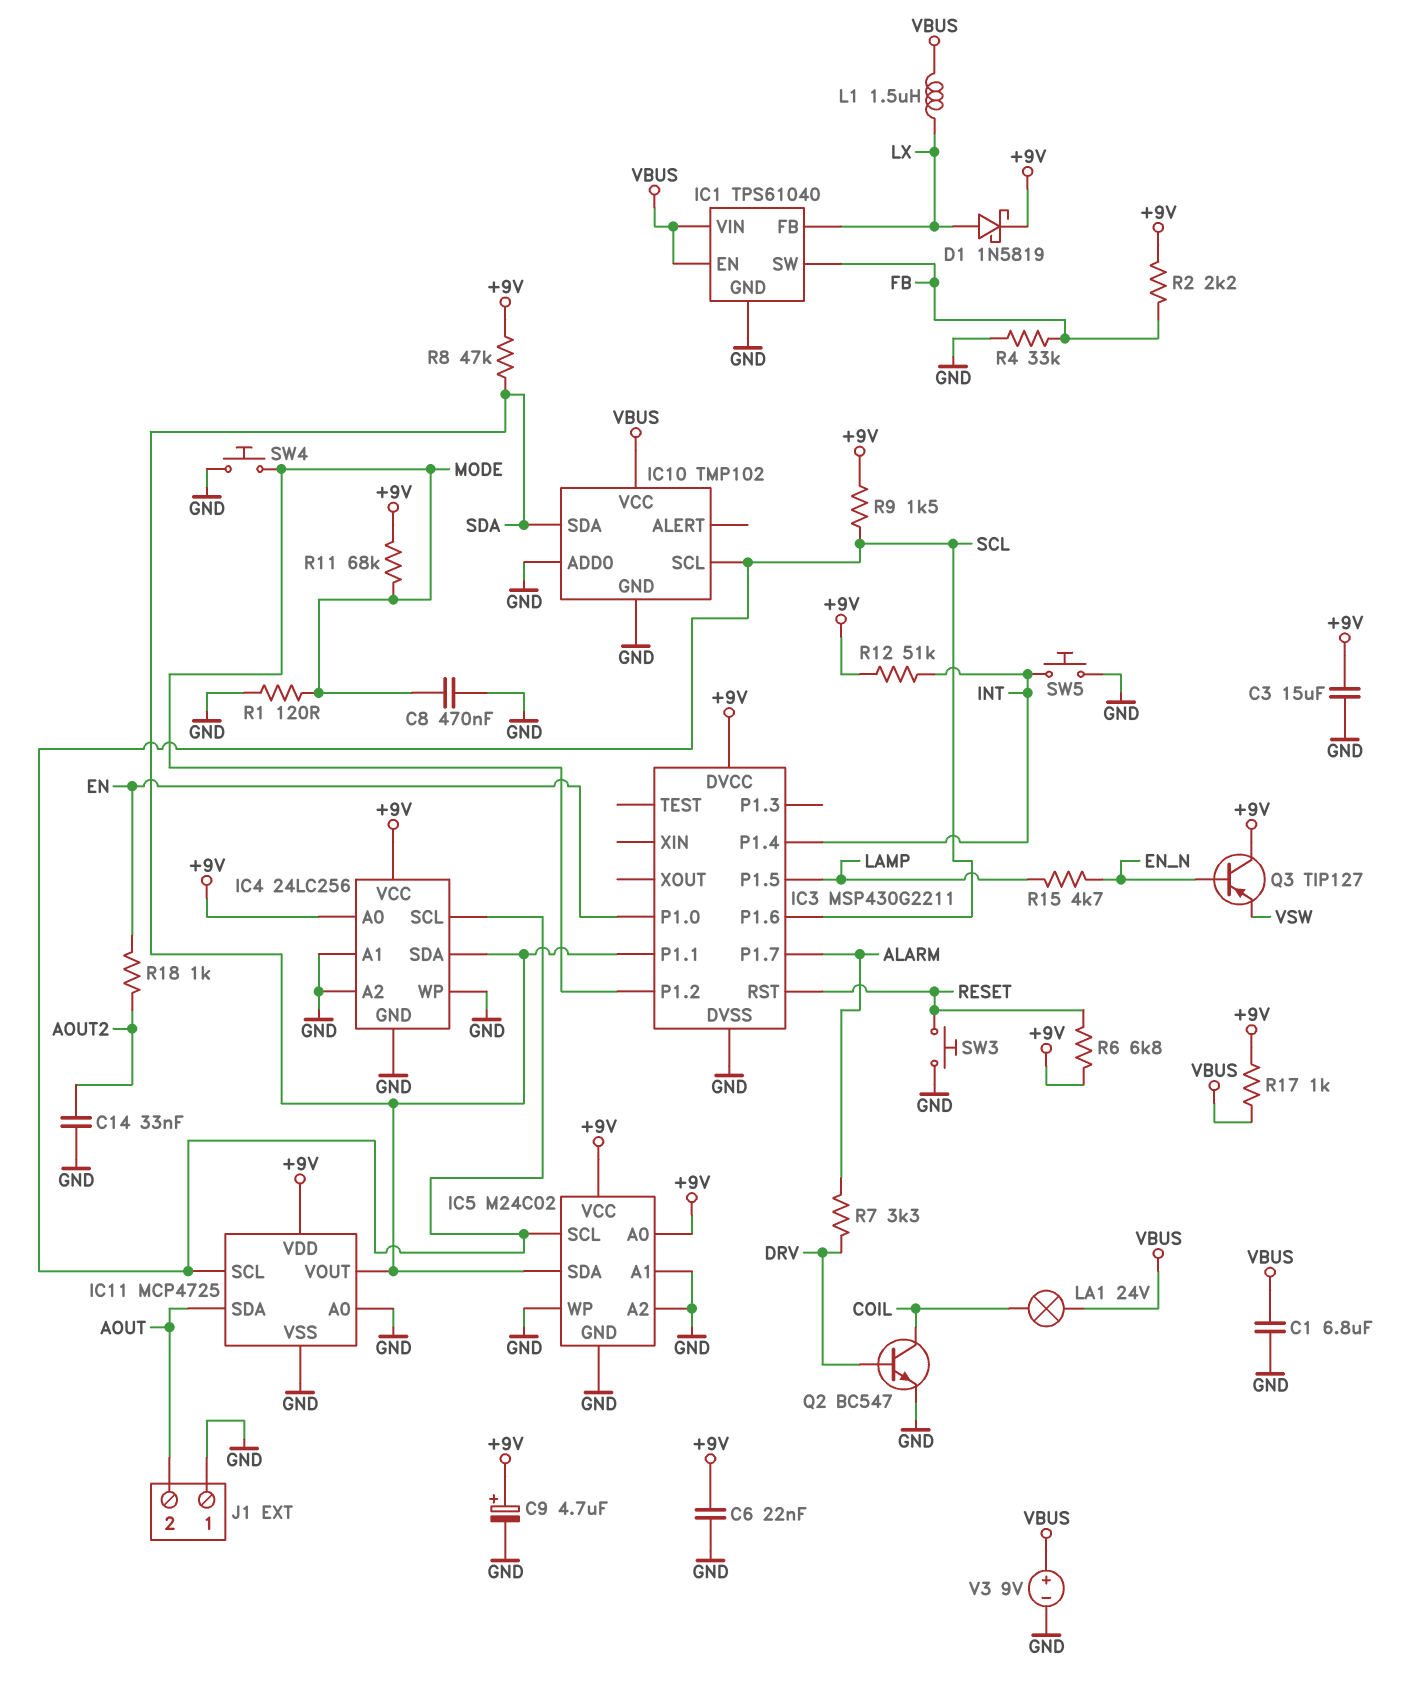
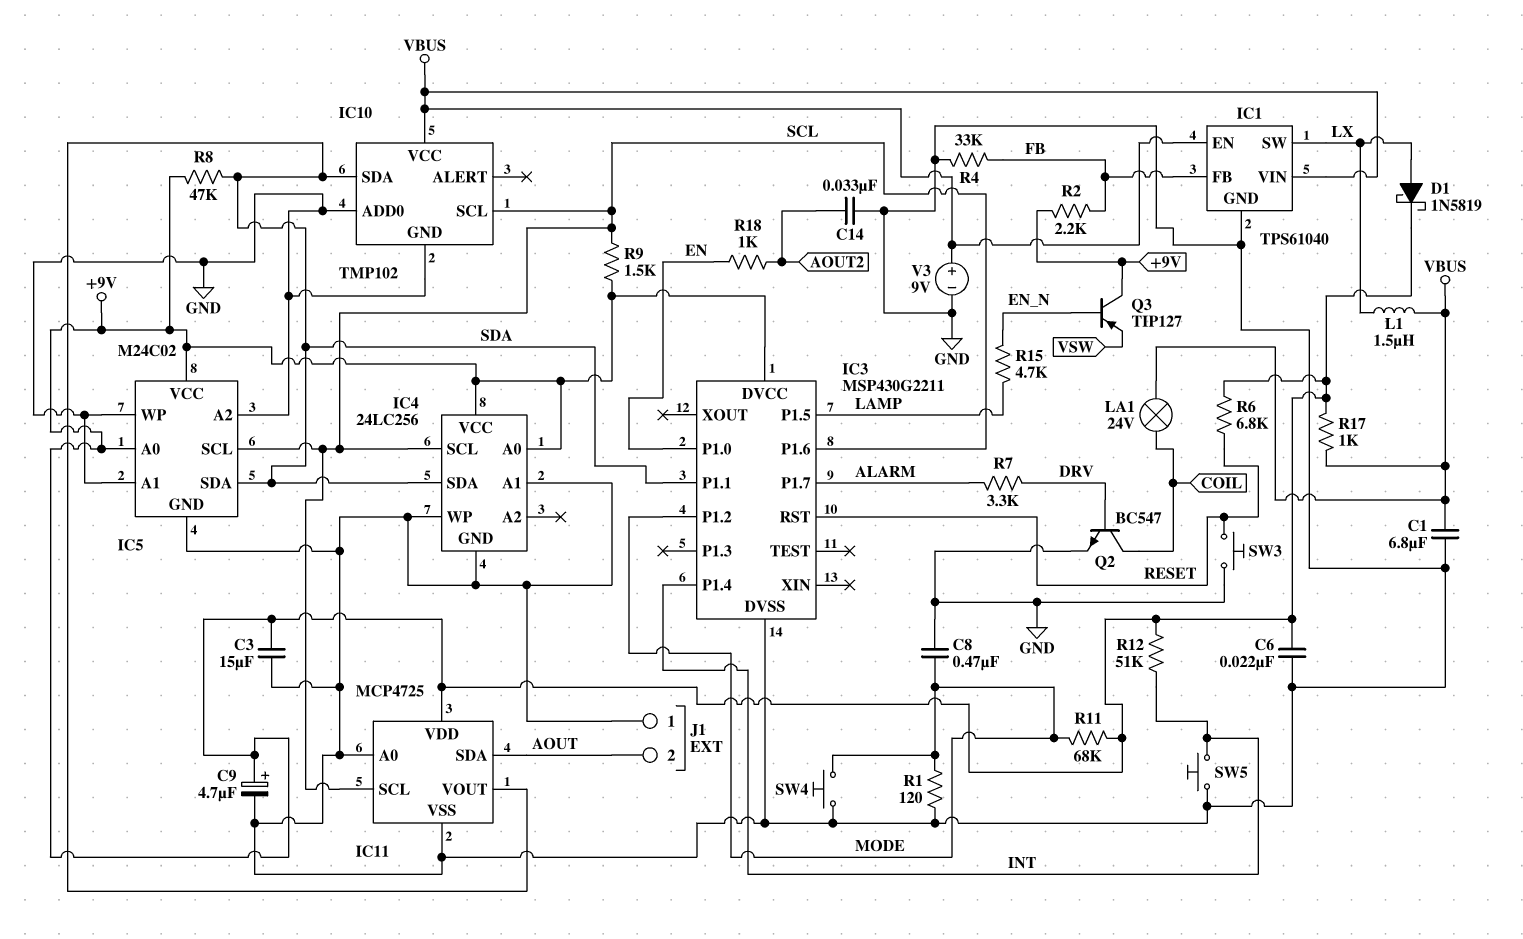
IC1 pin FB: LX -> FB
IC1 pin SW: FB -> LX
IC4 pin A2: GND -> none

